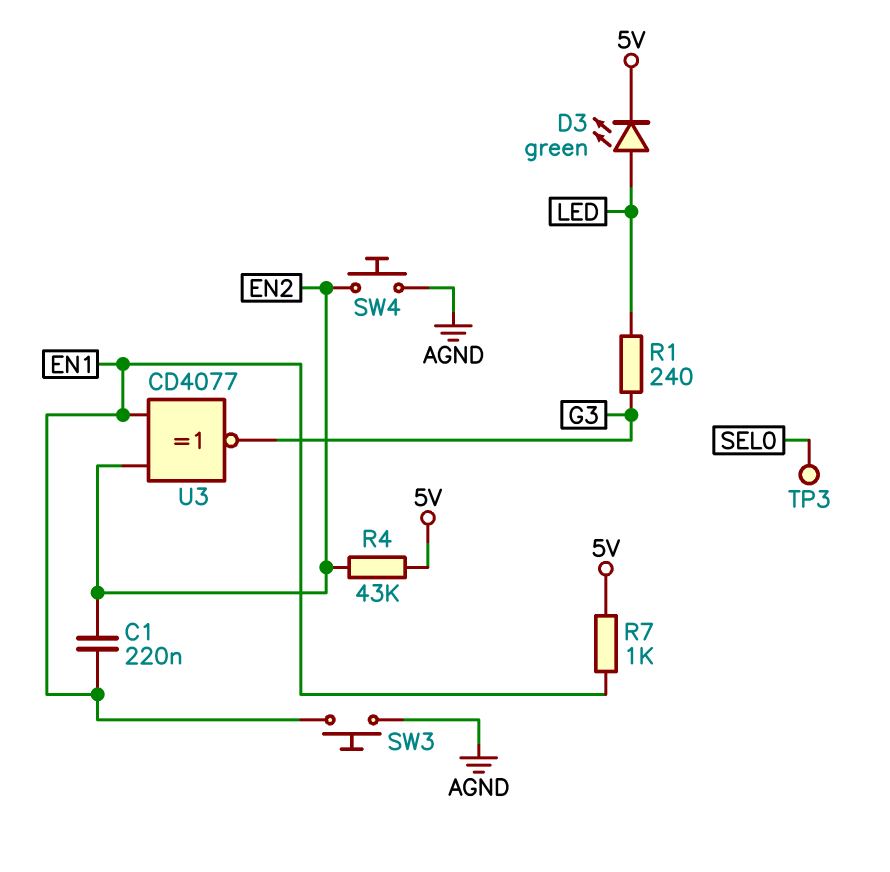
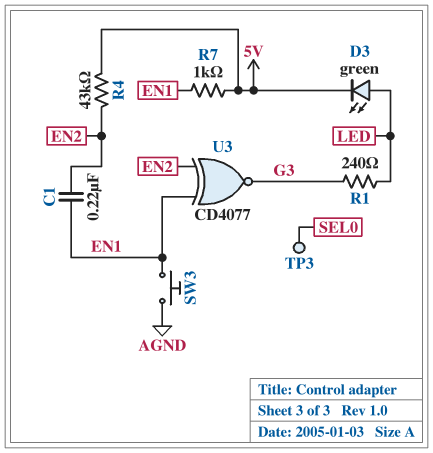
SW4: button (AGND, EN2) -> none

